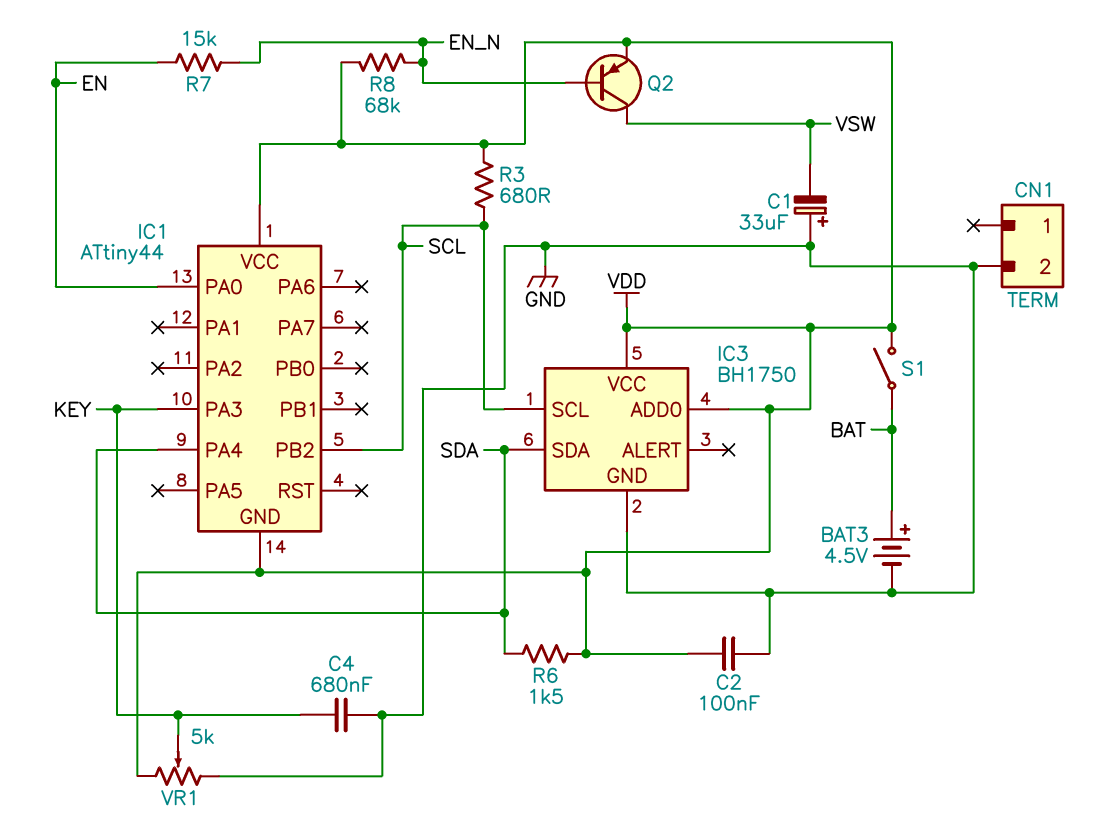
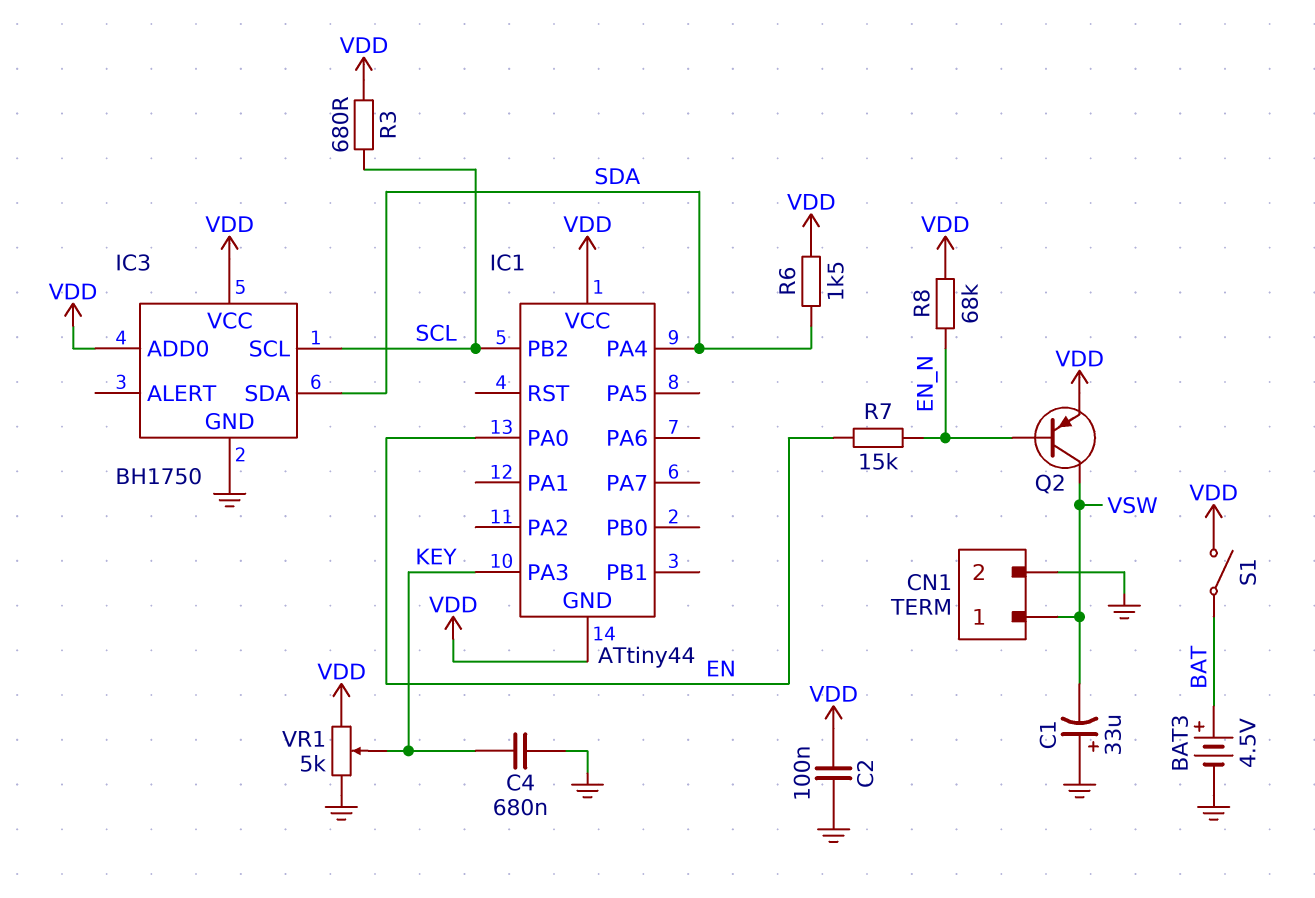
CN1 pin 1: none -> VSW

